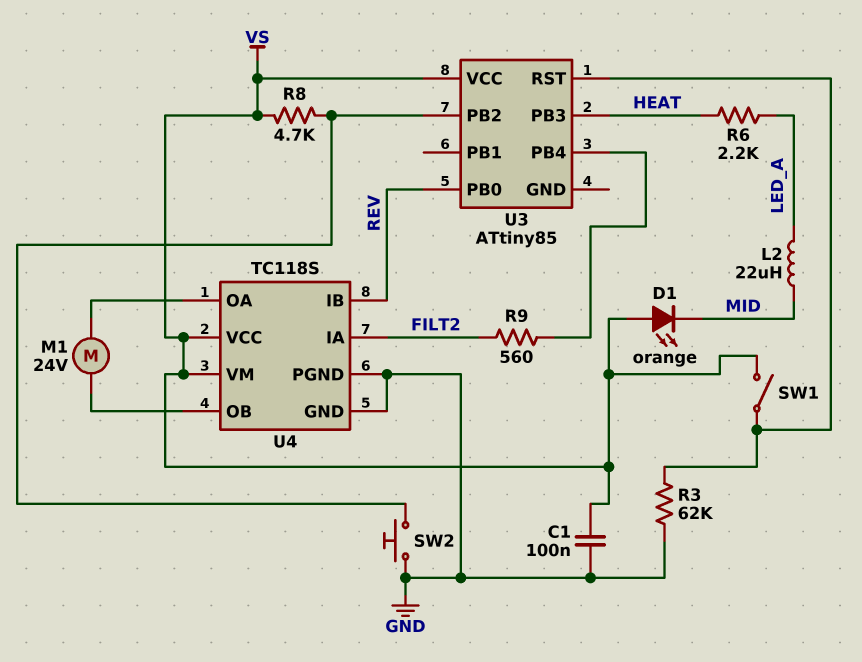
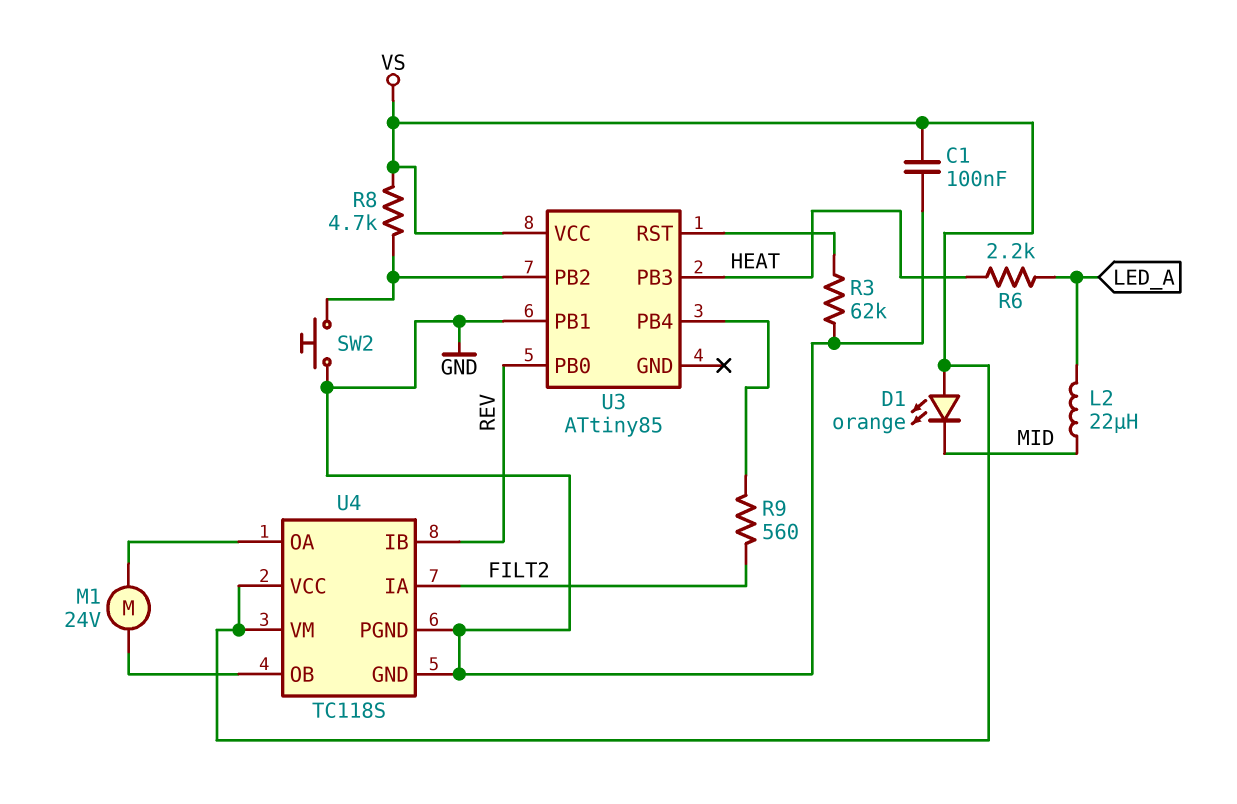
SW1: switch (U3/RST, VS) -> none
U3 pin PB1: none -> GND

